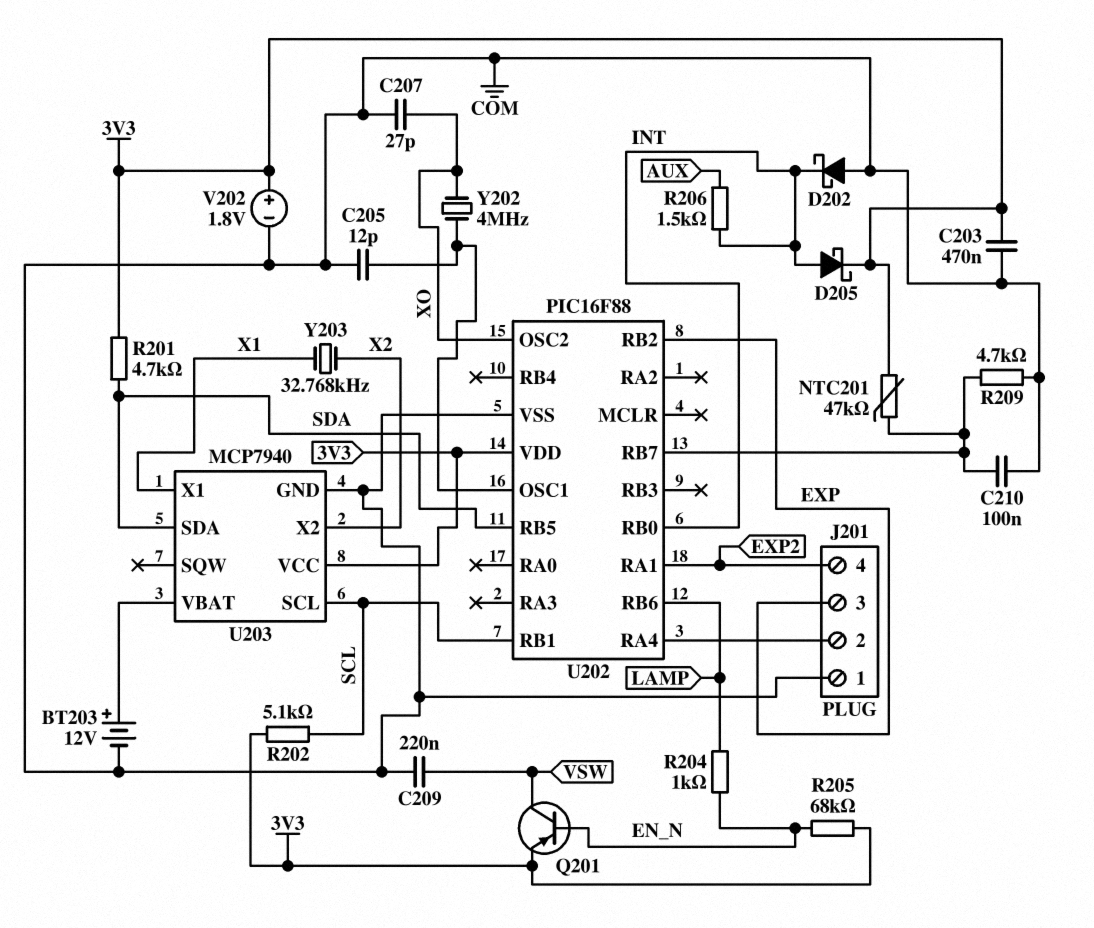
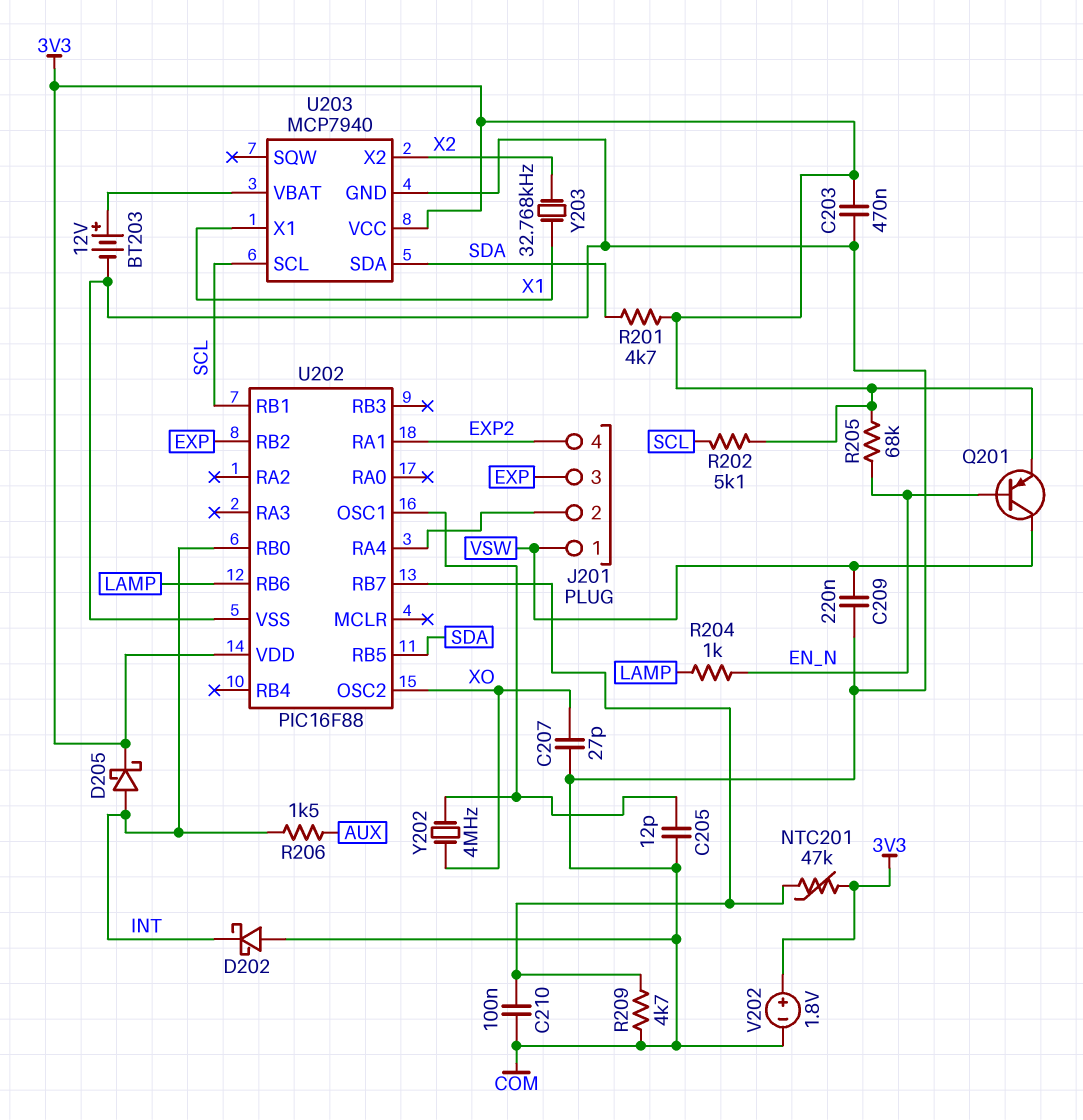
J201 pin 1: COM -> VSW

